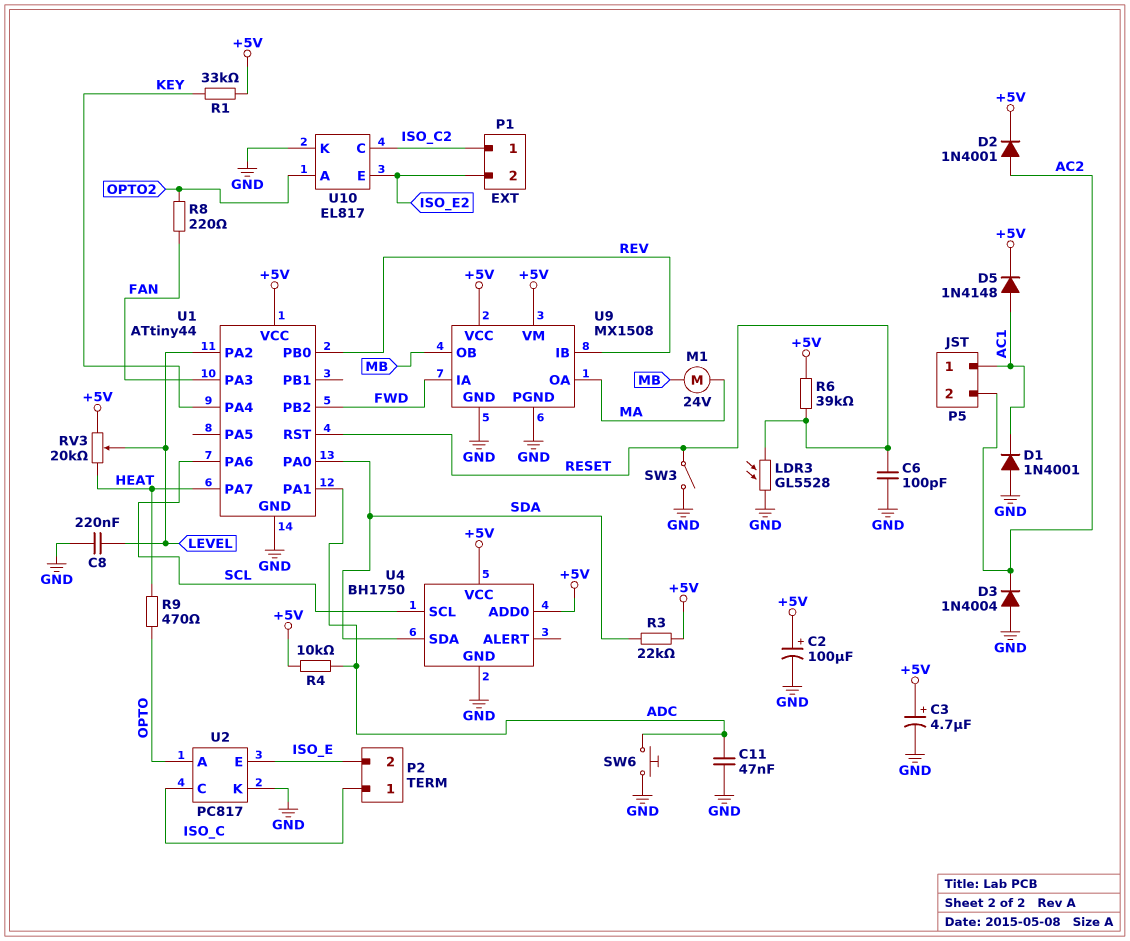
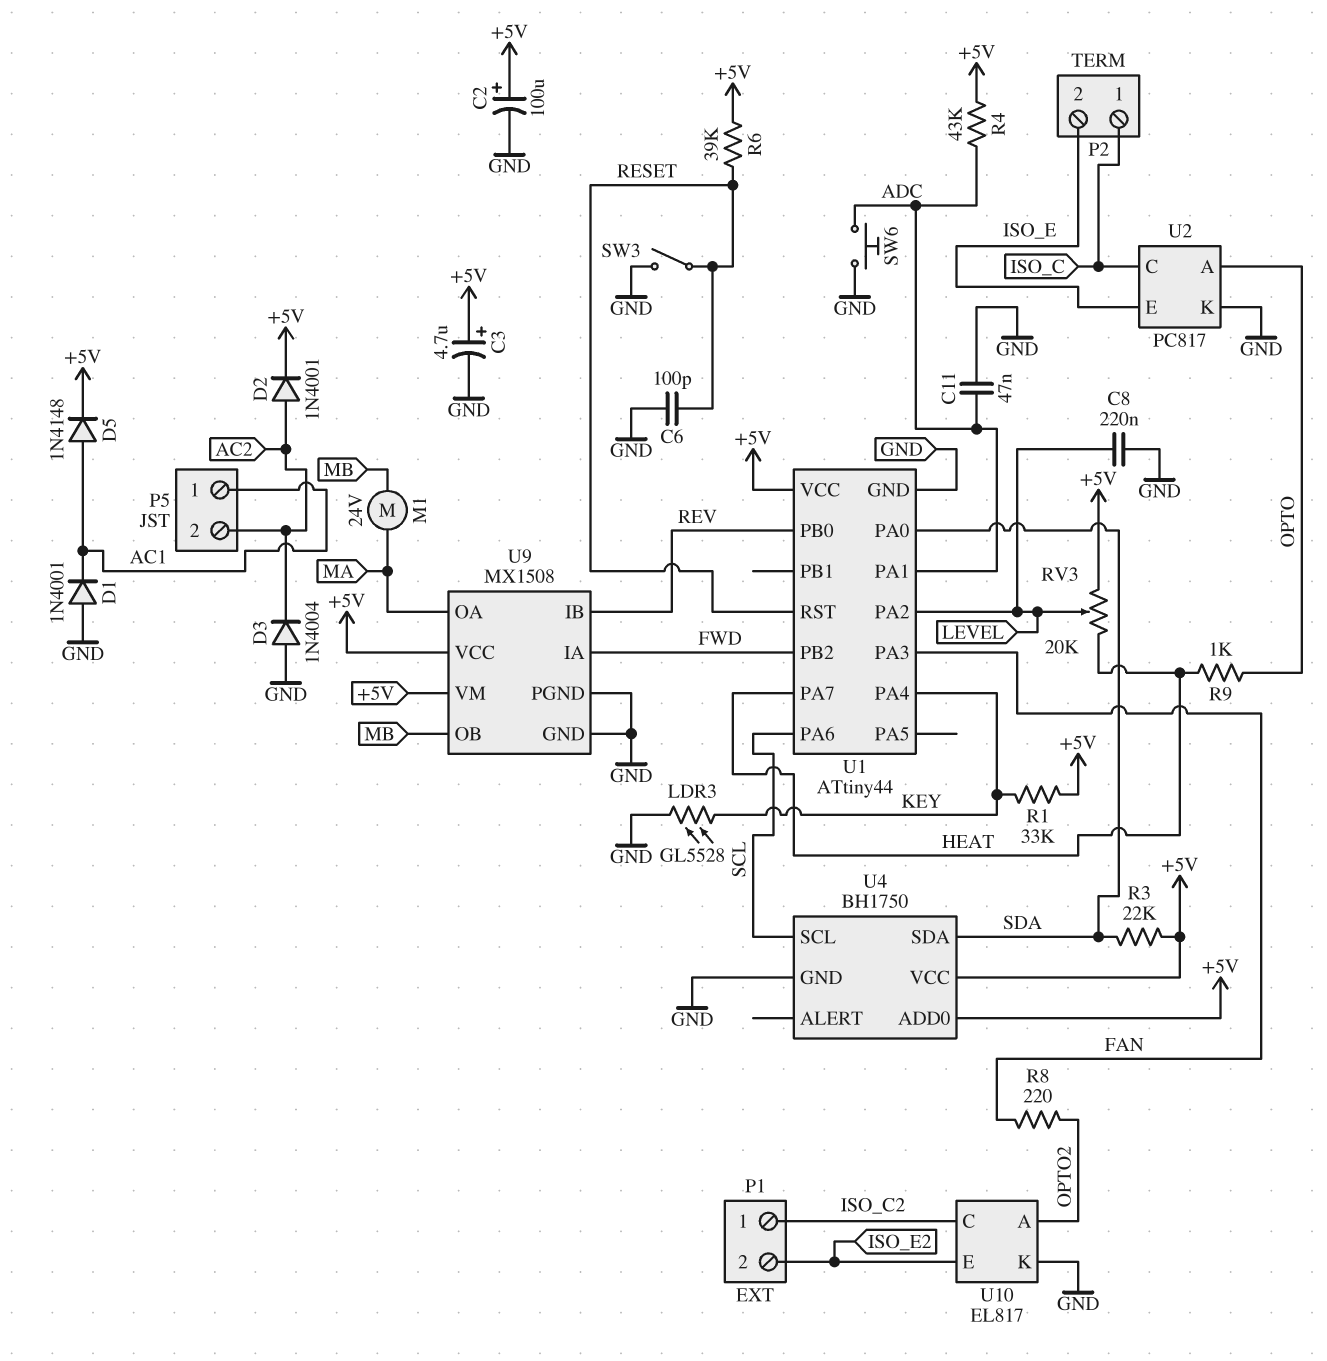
LDR3: GL5528 (GND, RESET) -> GL5528 (GND, KEY)
R4: 10k (+5V, ADC) -> 43k (+5V, ADC)
R9: 470 (HEAT, OPTO) -> 1k (HEAT, OPTO)

